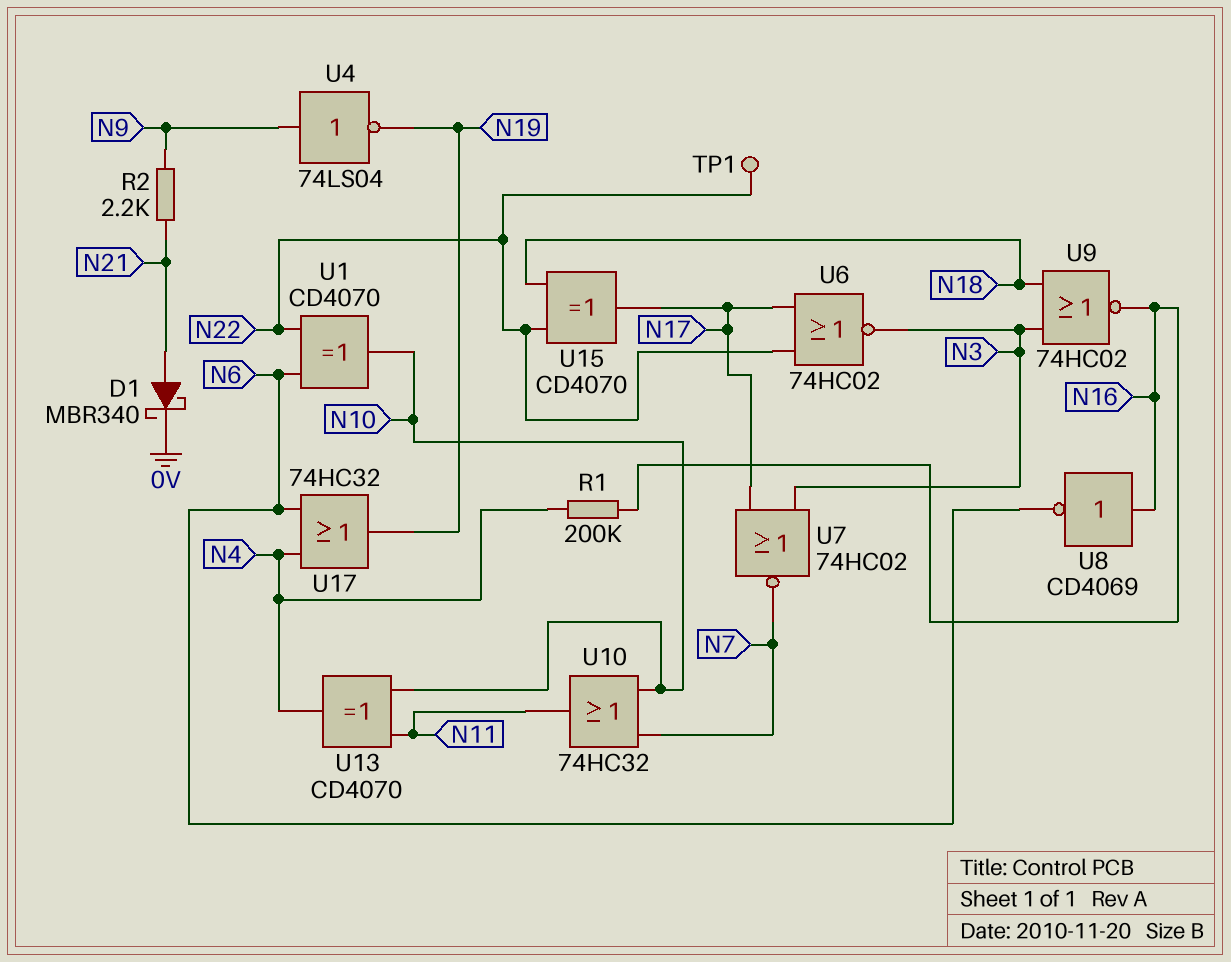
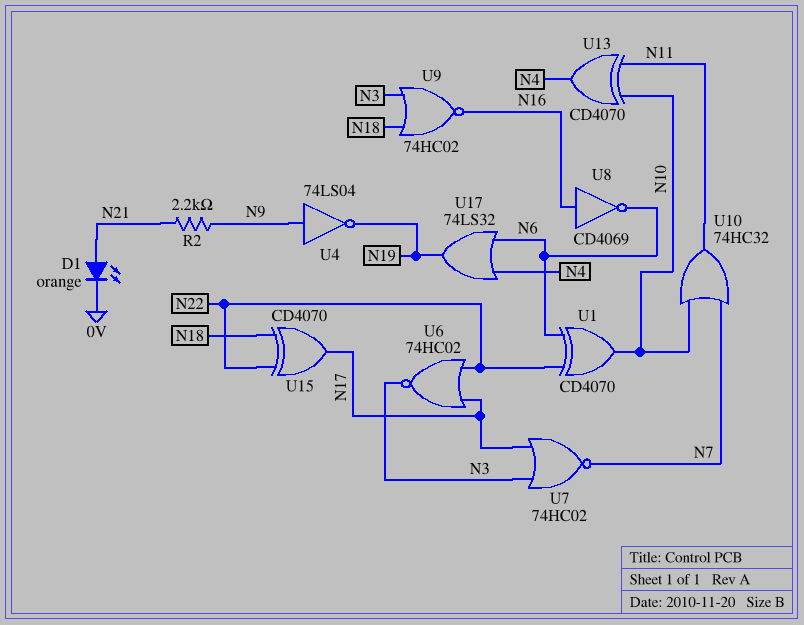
D1: schottky MBR340 (A N21, K 0V) -> LED orange (A N21, K 0V)
R1: 200k (N4, N16) -> none
TP1: test point (N22) -> none
U17: OR 74HC32 (in N4, in N6, out N19) -> OR 74LS32 (in N4, in N6, out N19)

